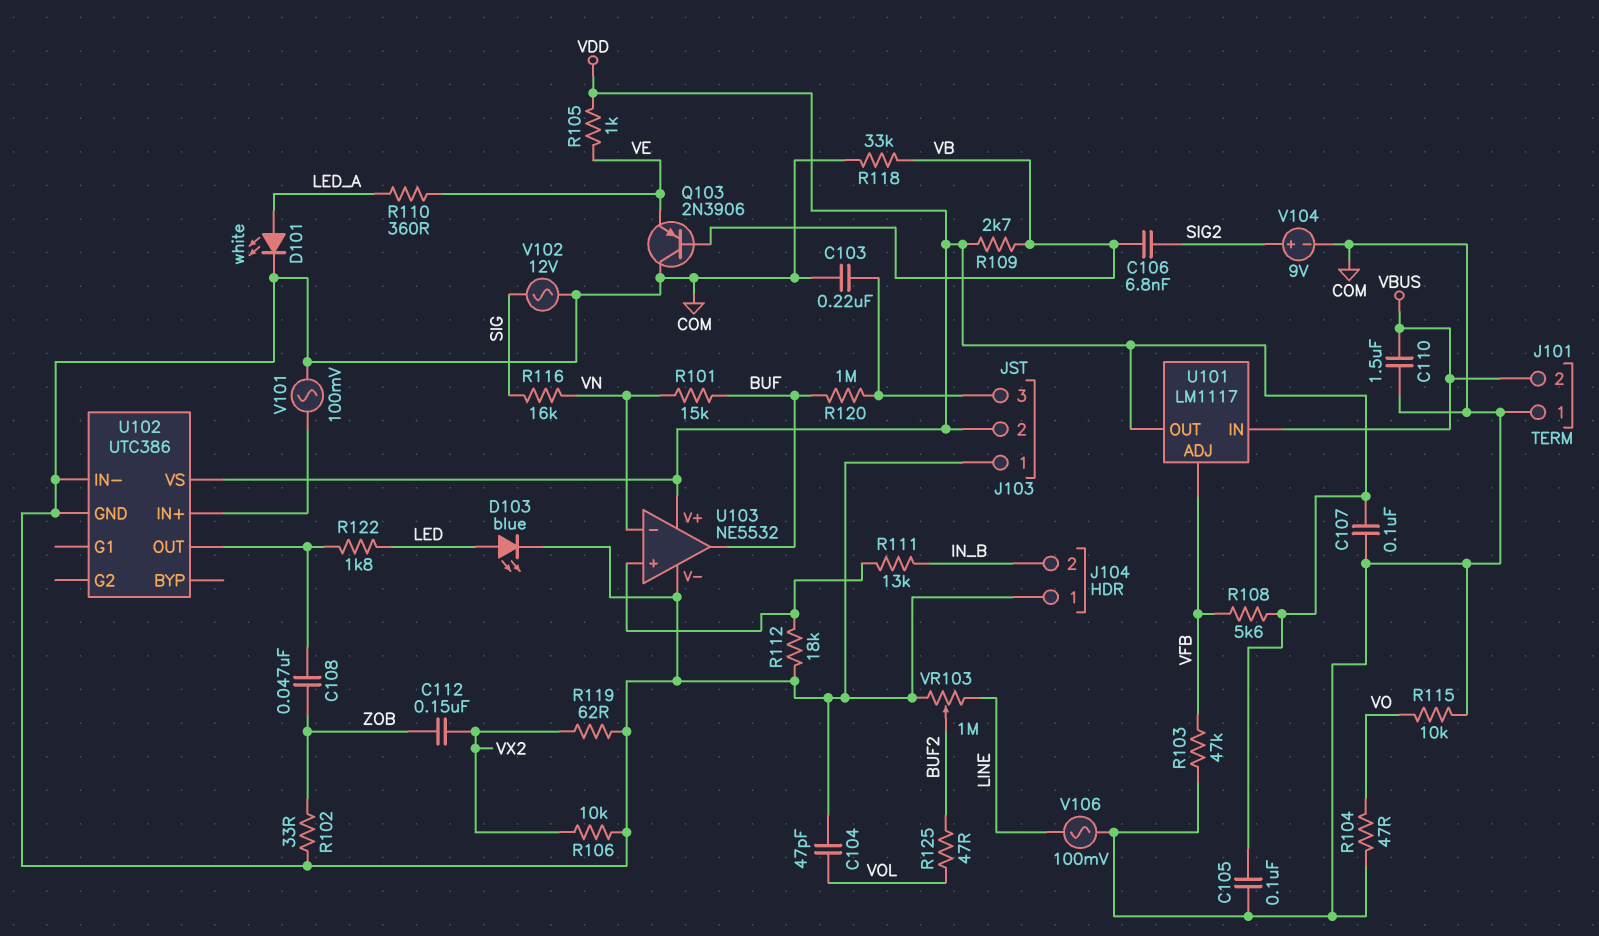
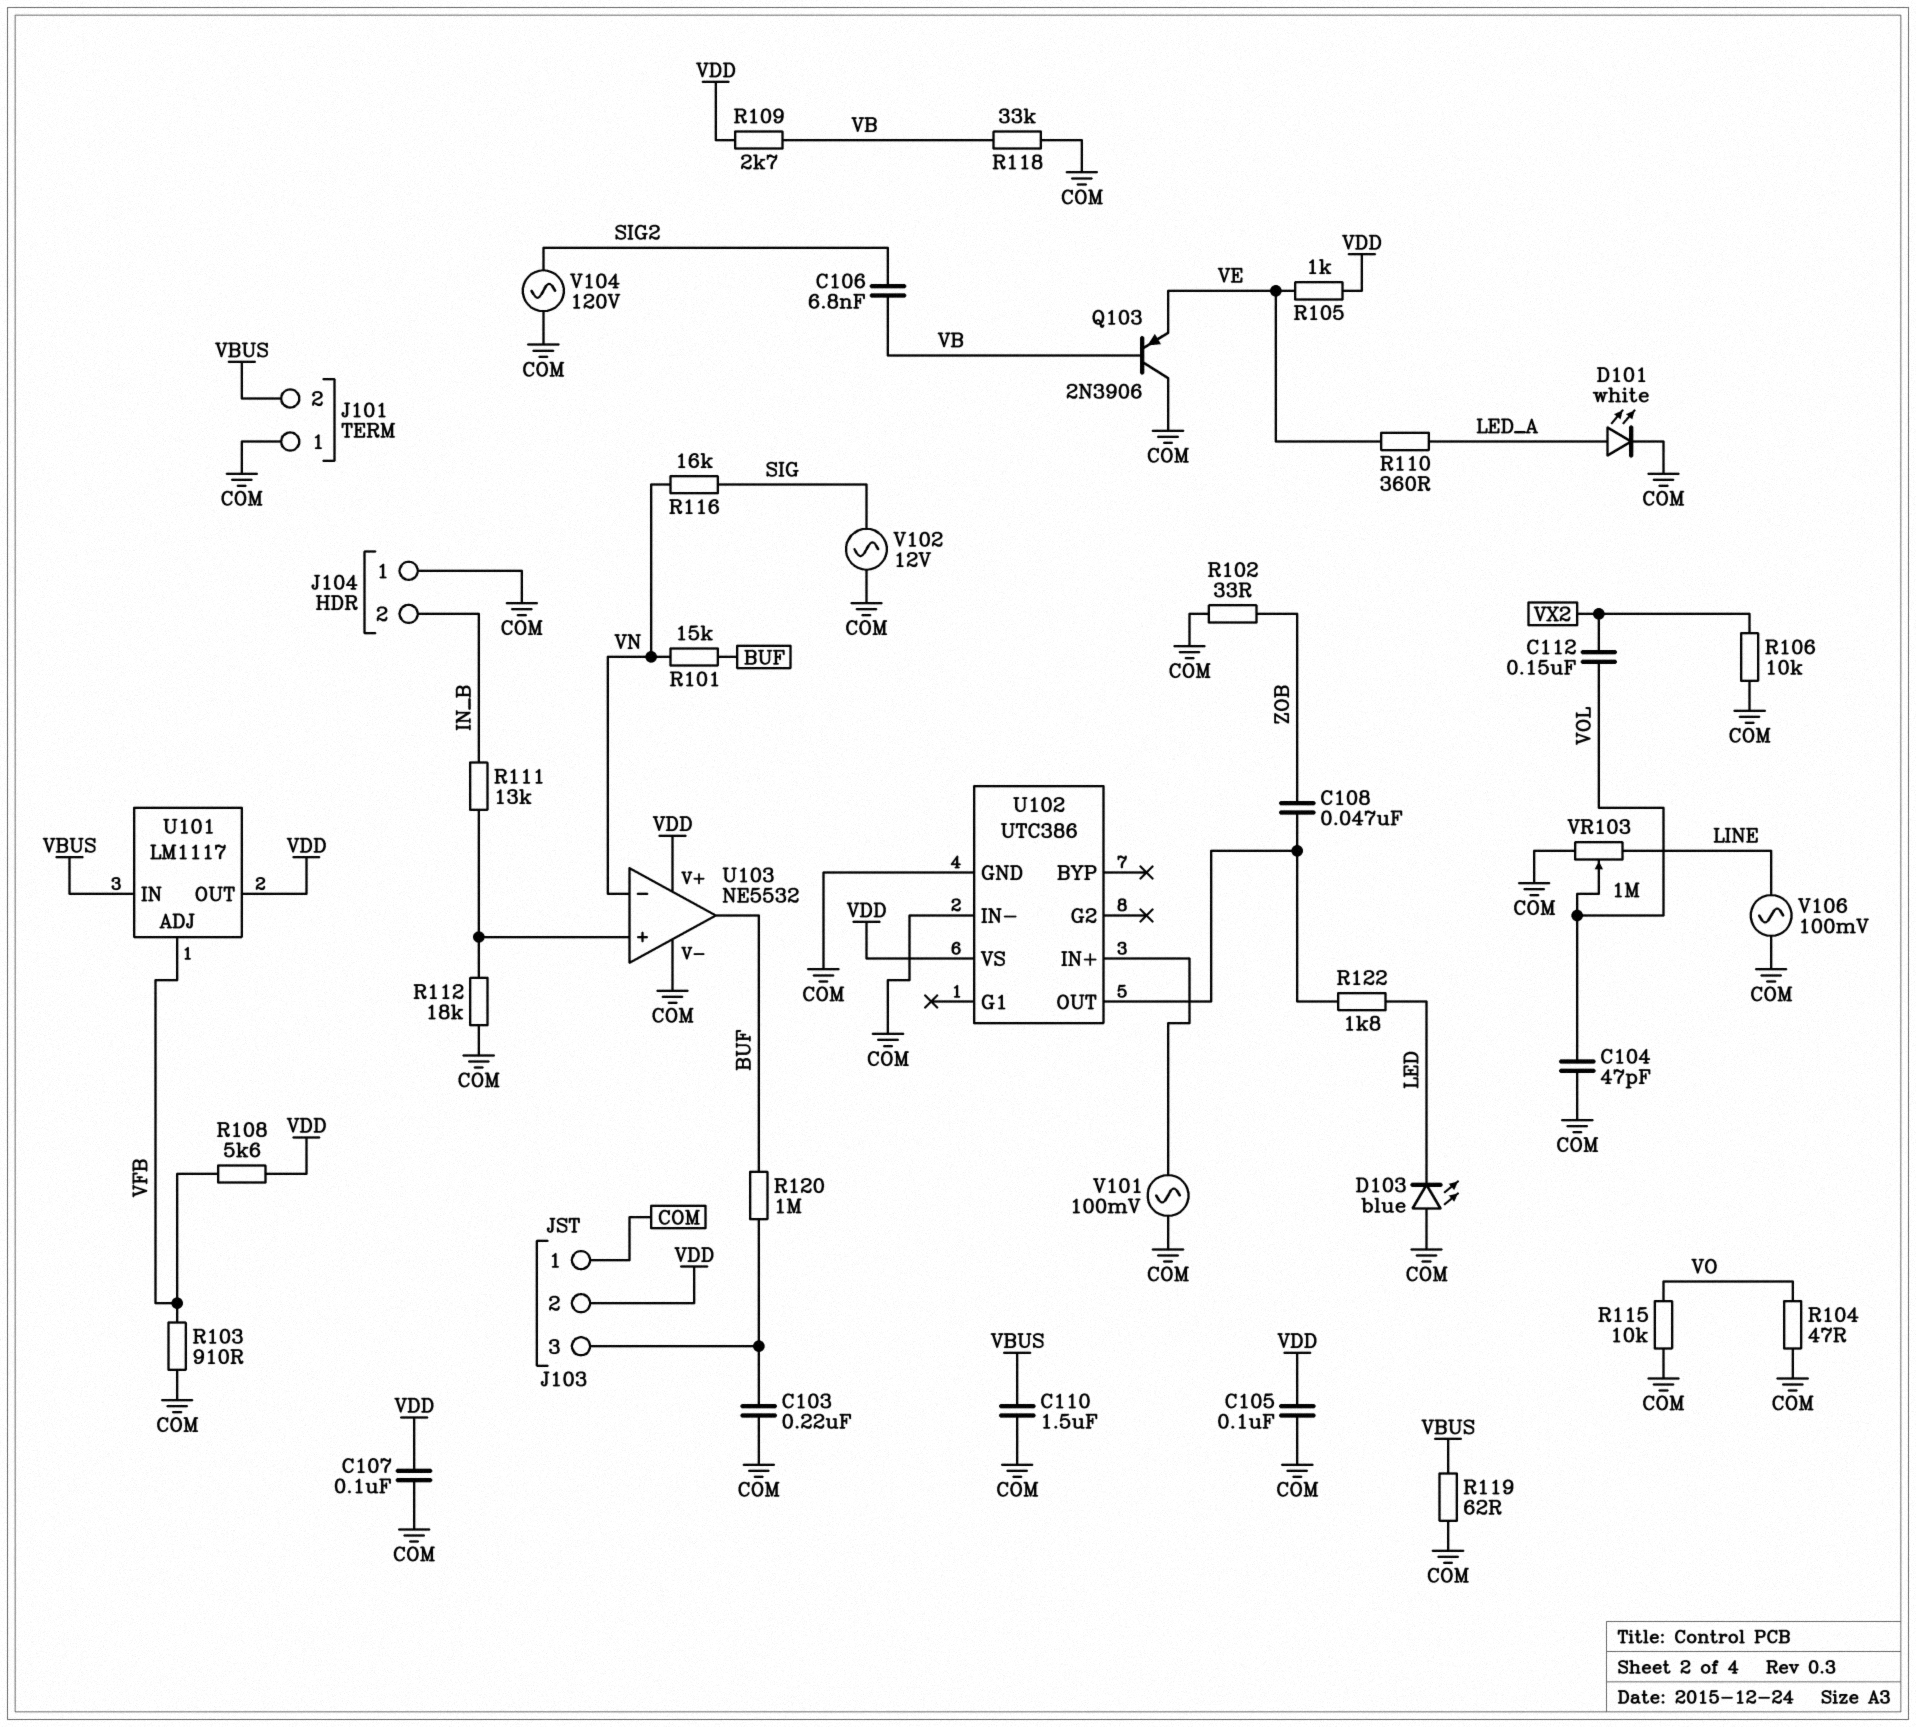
C112: 150nF (VX2, ZOB) -> 150nF (VOL, VX2)
D103: LED blue (A LED, K COM) -> LED blue (A COM, K LED)
R103: 47k (COM, VFB) -> 910 (COM, VFB)
R119: 62 (COM, VX2) -> 62 (COM, VBUS)
R125: 47 (BUF2, VOL) -> none
V104: 9V (plus SIG2, minus COM) -> AC 120V (COM, SIG2)
VR103: 1M (COM, LINE, wiper BUF2) -> 1M (COM, LINE, wiper VOL)

